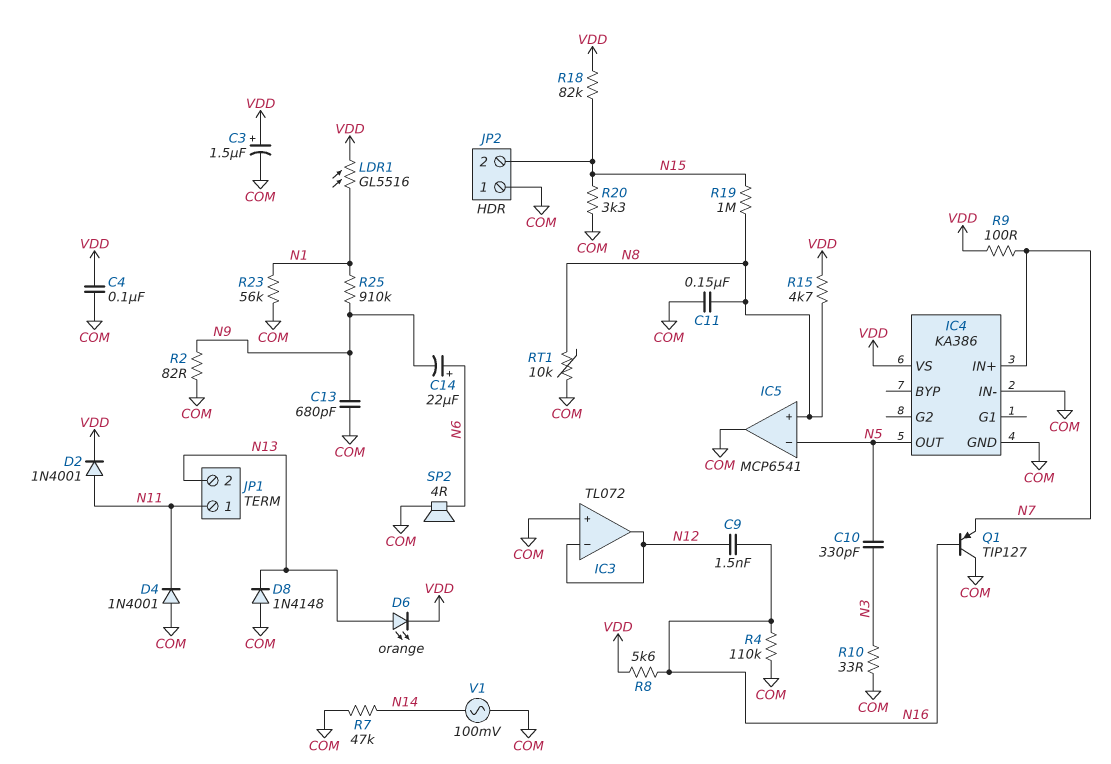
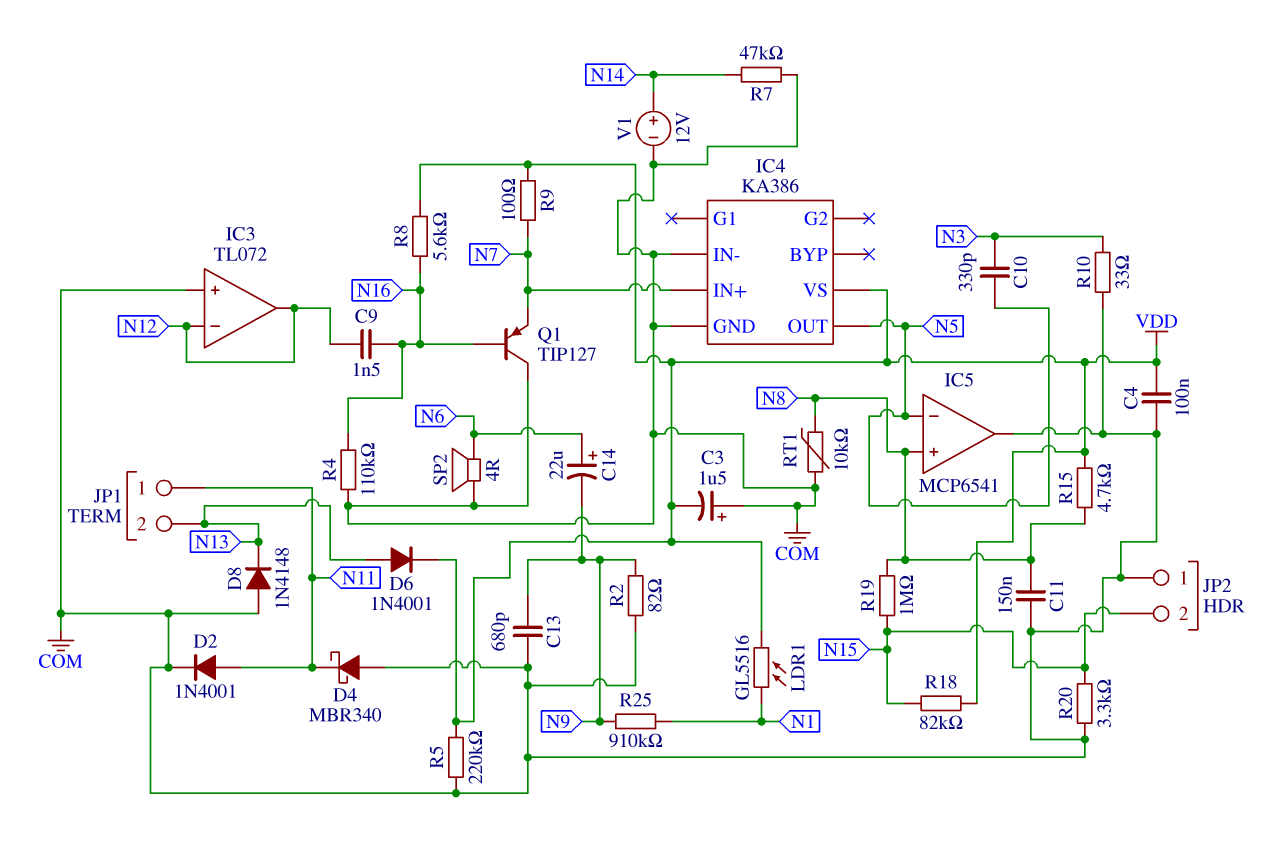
C3: 1.5uF (plus VDD, minus COM) -> 1.5uF (plus COM, minus VDD)
D2: diode 1N4001 (A N11, K VDD) -> diode 1N4001 (A N11, K COM)
D4: diode 1N4001 (A COM, K N11) -> schottky MBR340 (A COM, K N11)
D6: LED orange (A N13, K VDD) -> diode 1N4001 (A N13, K VDD)
R5: none -> 220k (COM, VDD)
R23: 56k (COM, N1) -> none
V1: AC 100mV (COM, N14) -> 12V (plus N14, minus COM)

